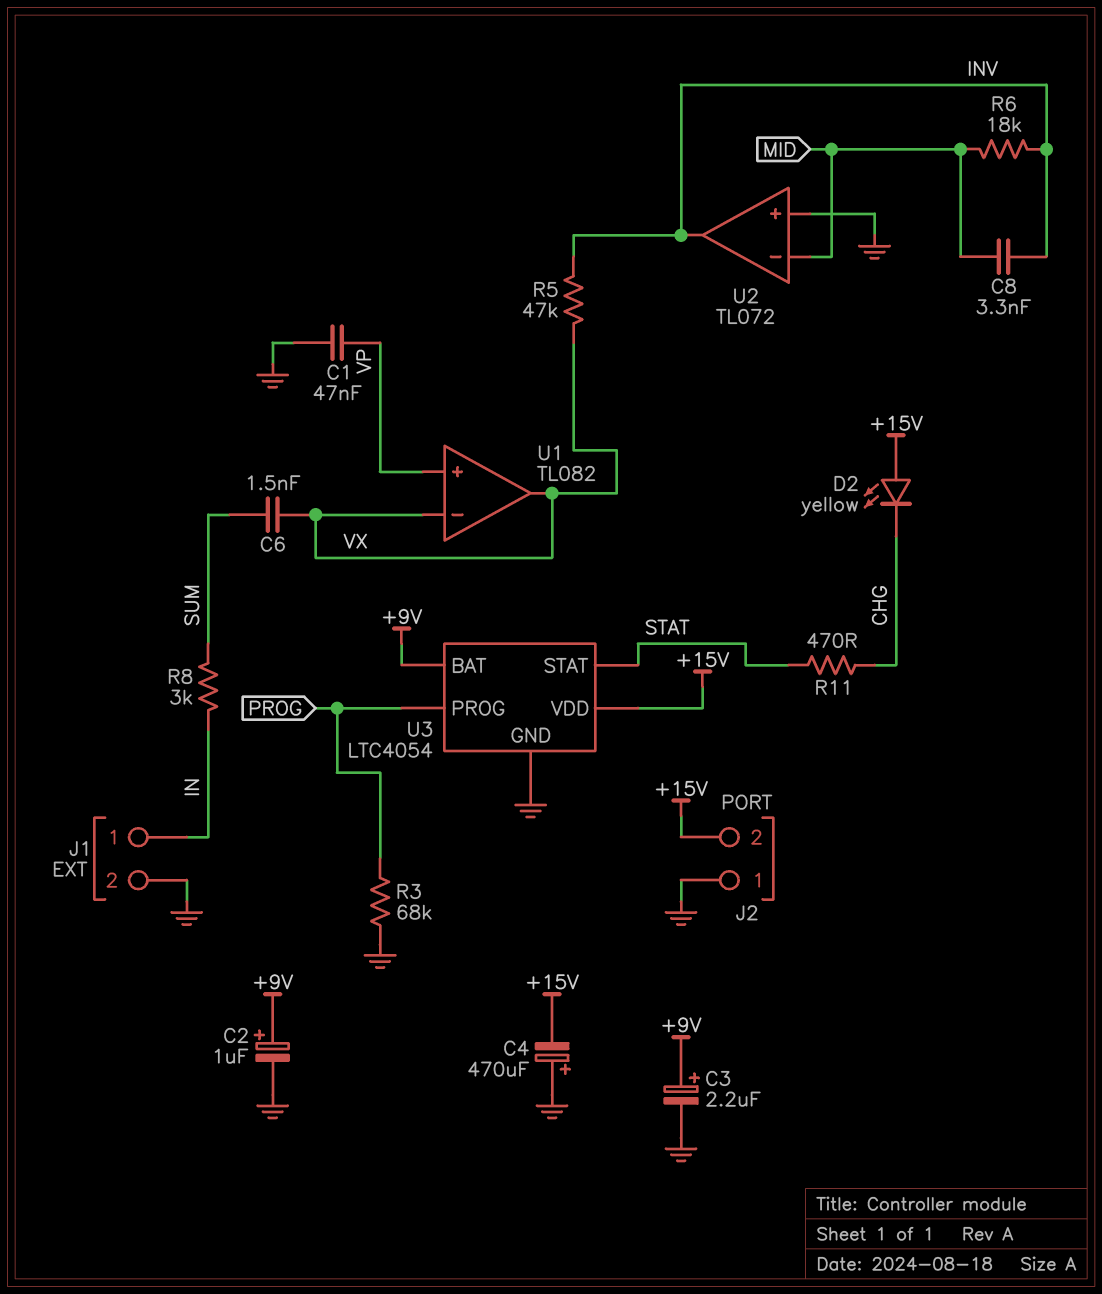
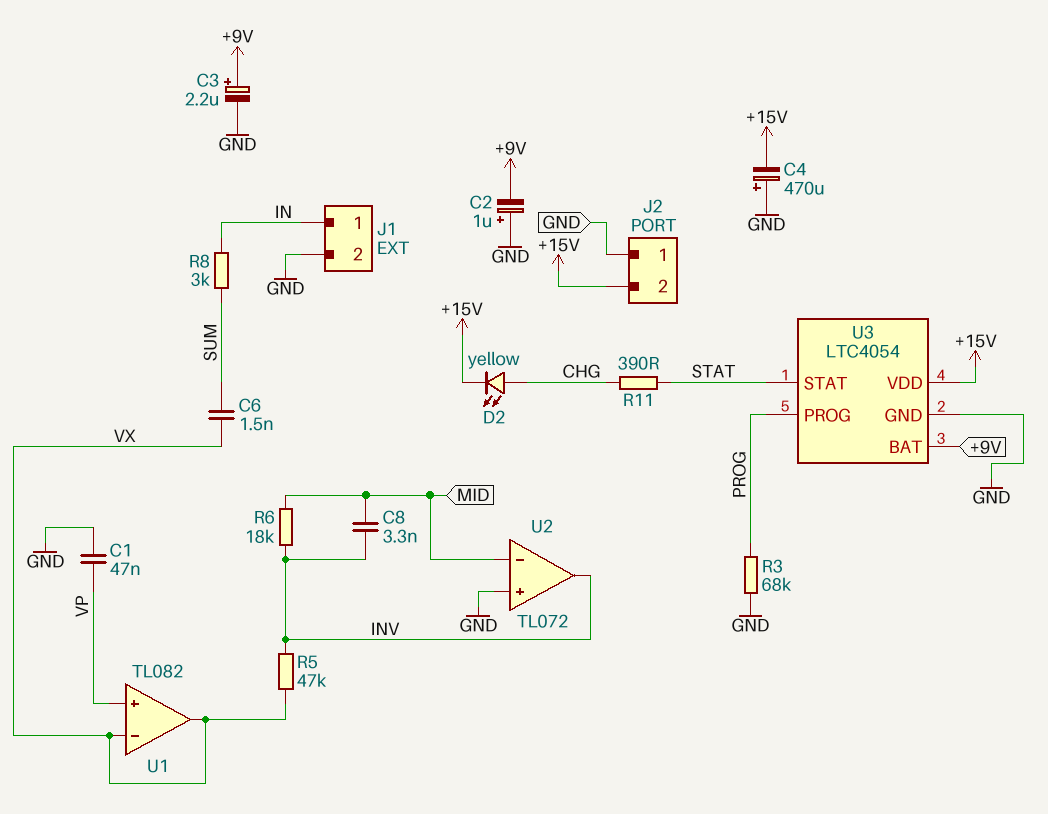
C2: 1uF (plus +9V, minus GND) -> 1uF (plus GND, minus +9V)
D2: LED yellow (A +15V, K CHG) -> LED yellow (A CHG, K +15V)
R11: 470 (CHG, STAT) -> 390 (CHG, STAT)

